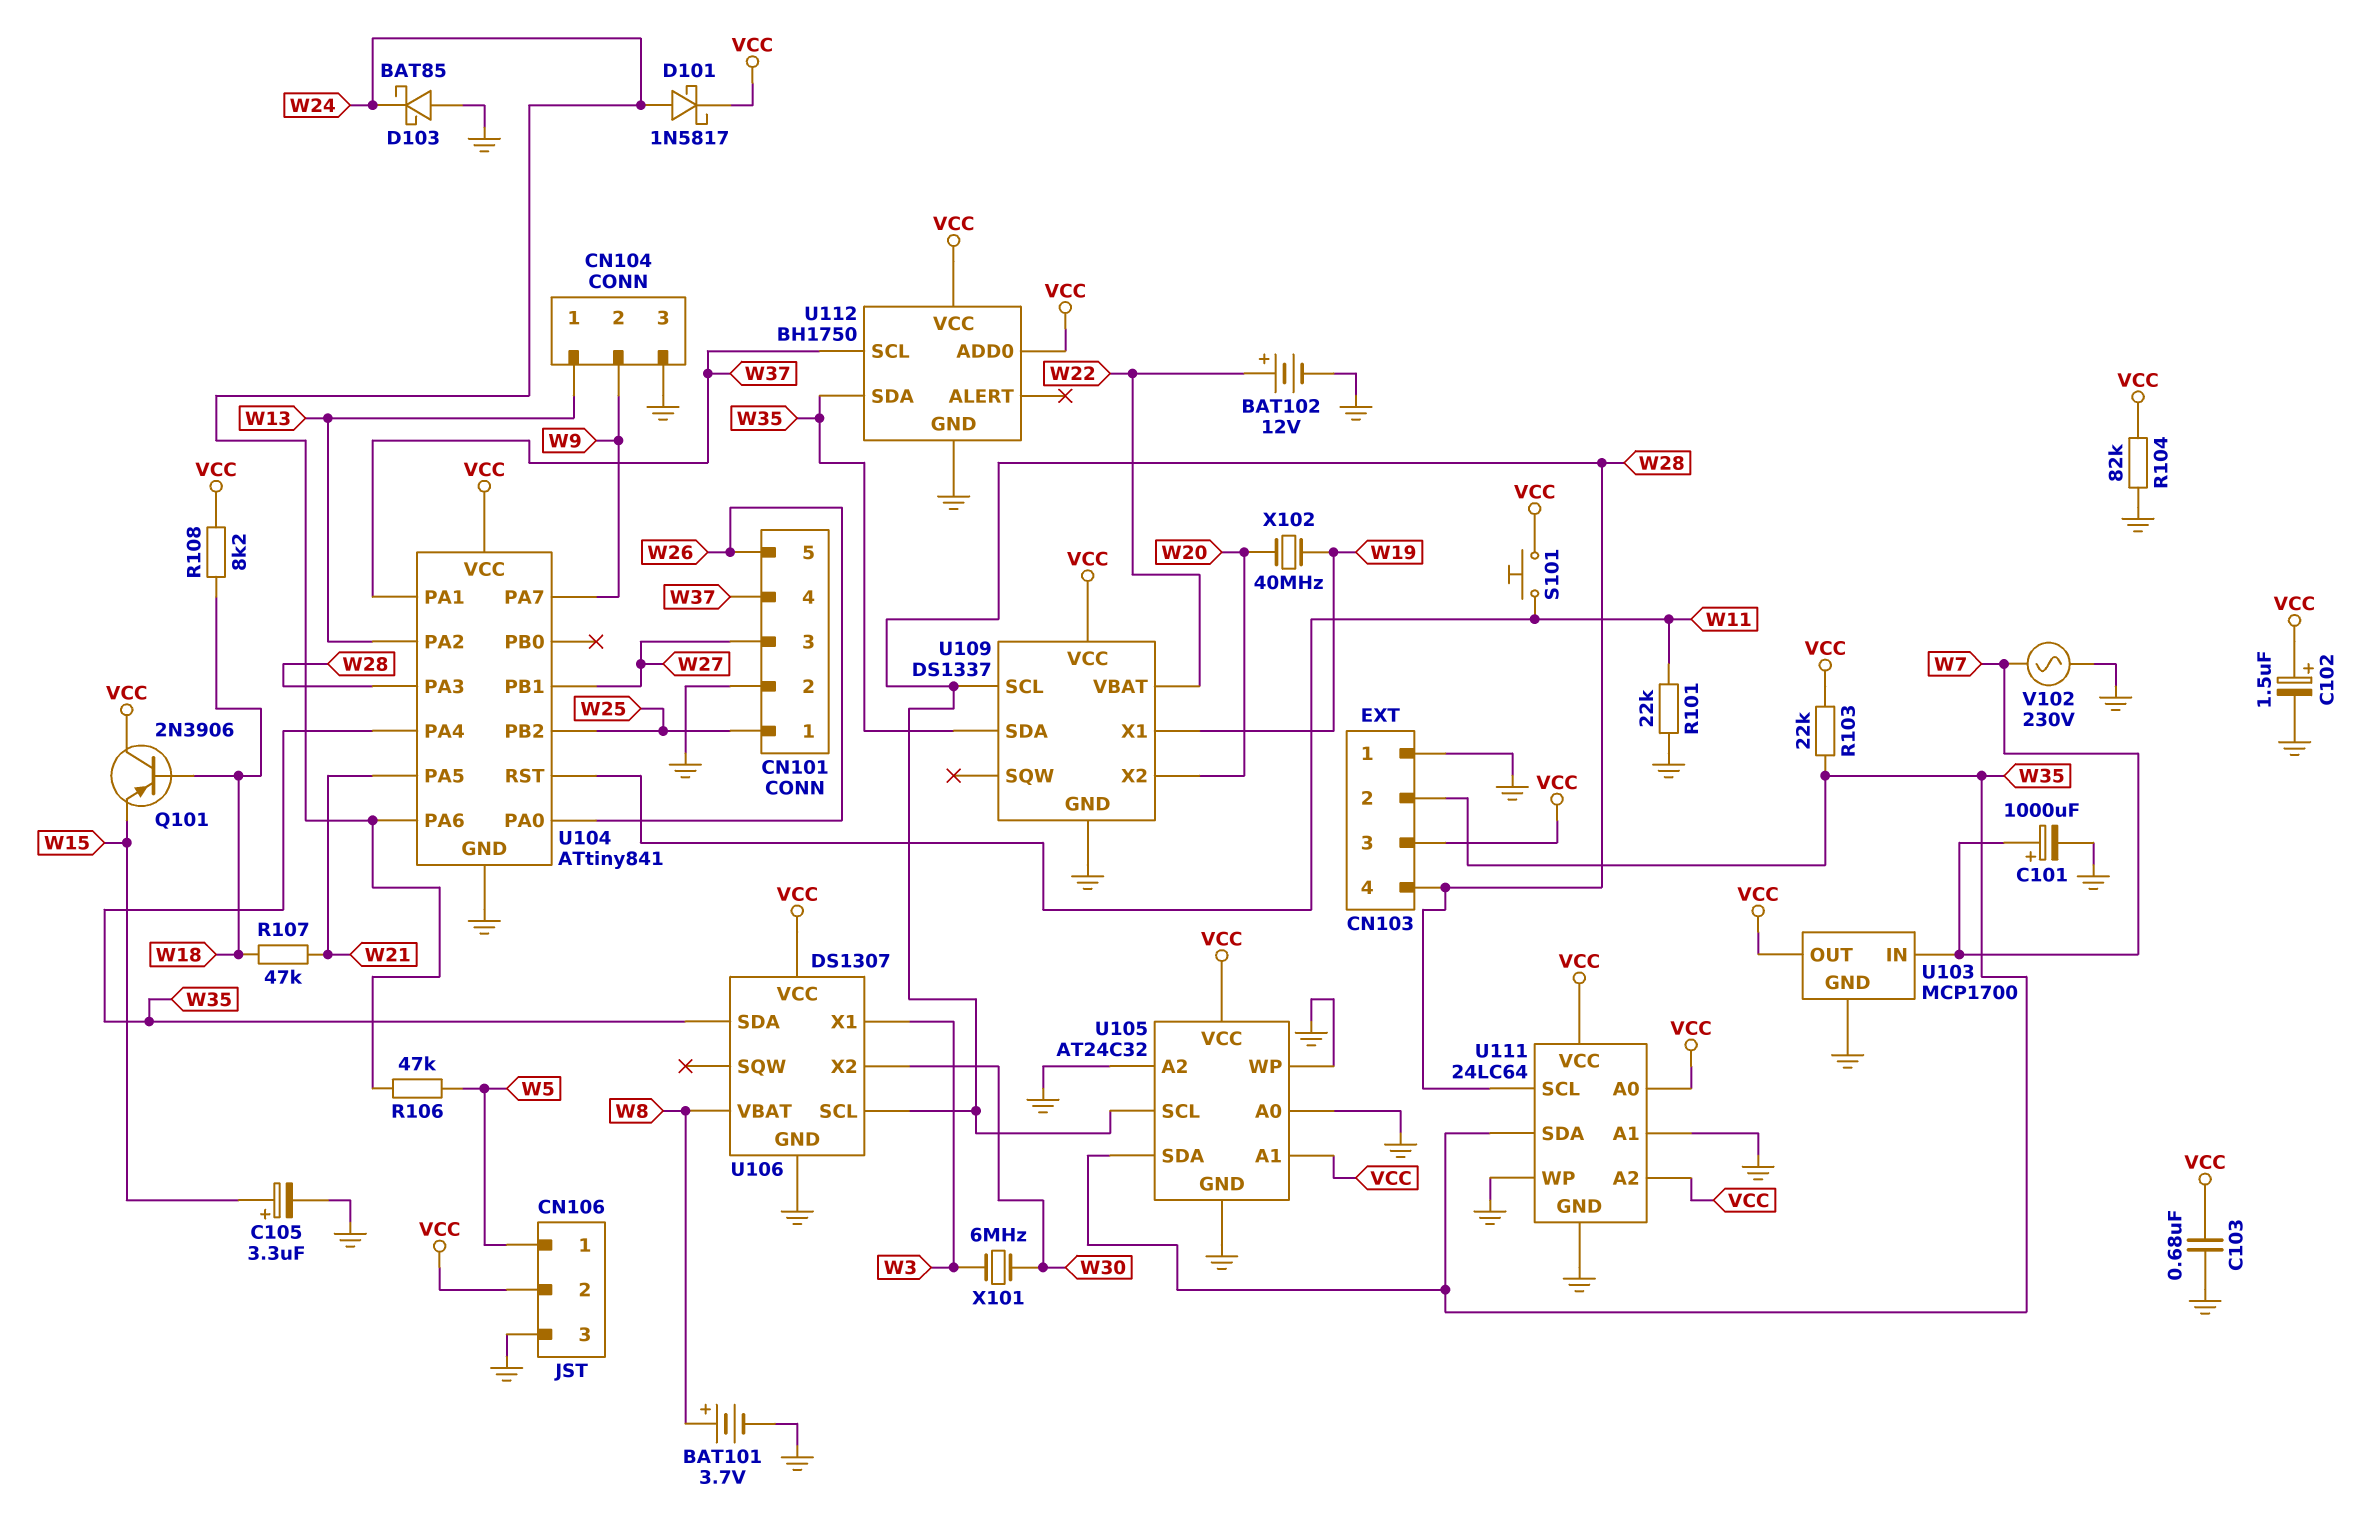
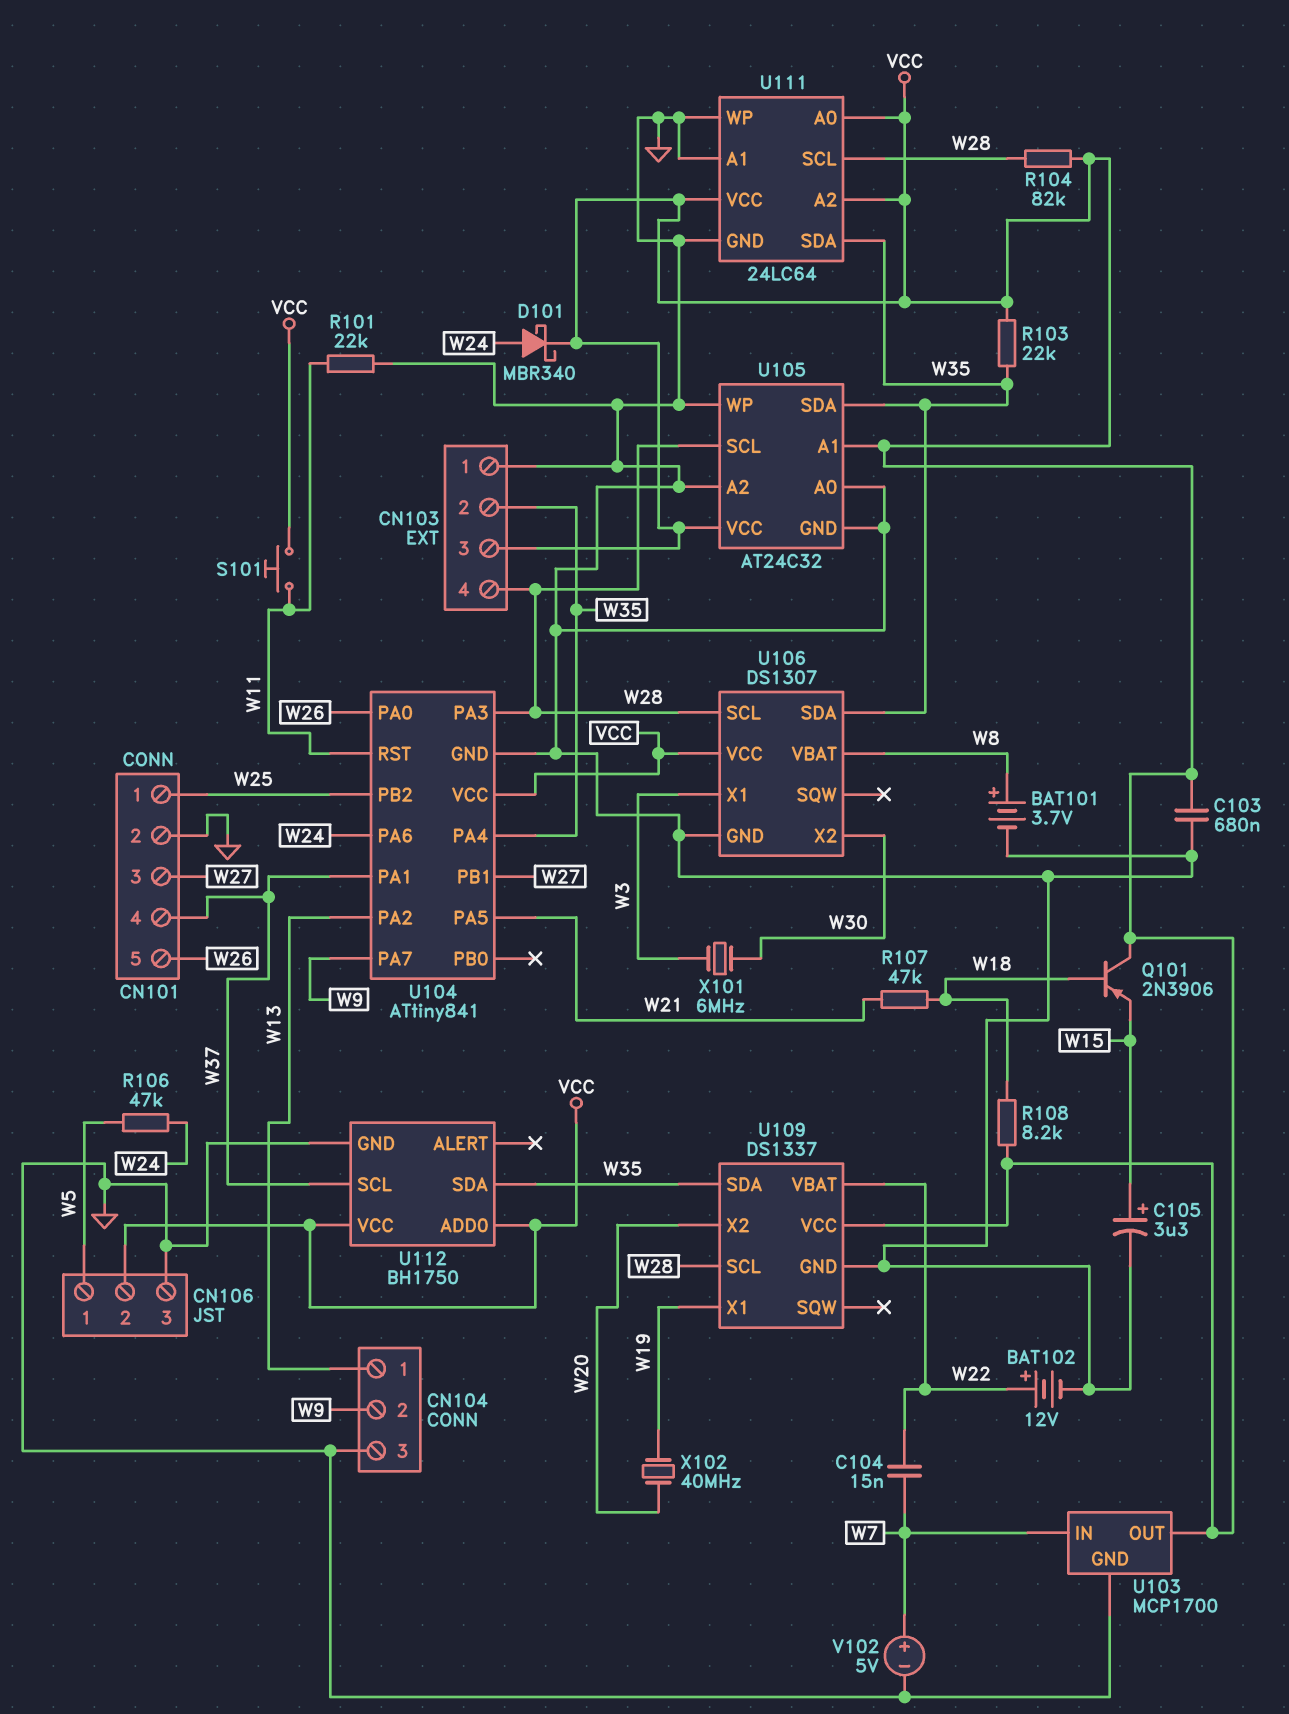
C101: 1000uF (plus W7, minus GND) -> none
C102: 1.5uF (plus VCC, minus GND) -> none
C104: none -> 15nF (W7, W22)
D101: schottky 1N5817 (A W24, K VCC) -> schottky MBR340 (A W24, K VCC)
D103: schottky BAT85 (A GND, K W24) -> none
R104: 82k (GND, VCC) -> 82k (VCC, W28)
V102: AC 230V (GND, W7) -> 5V (plus W7, minus GND)

